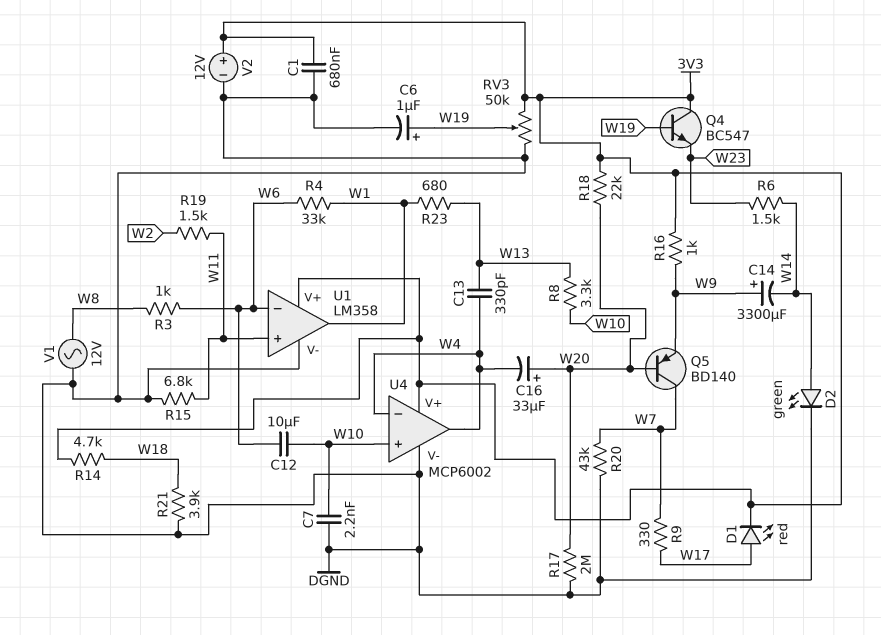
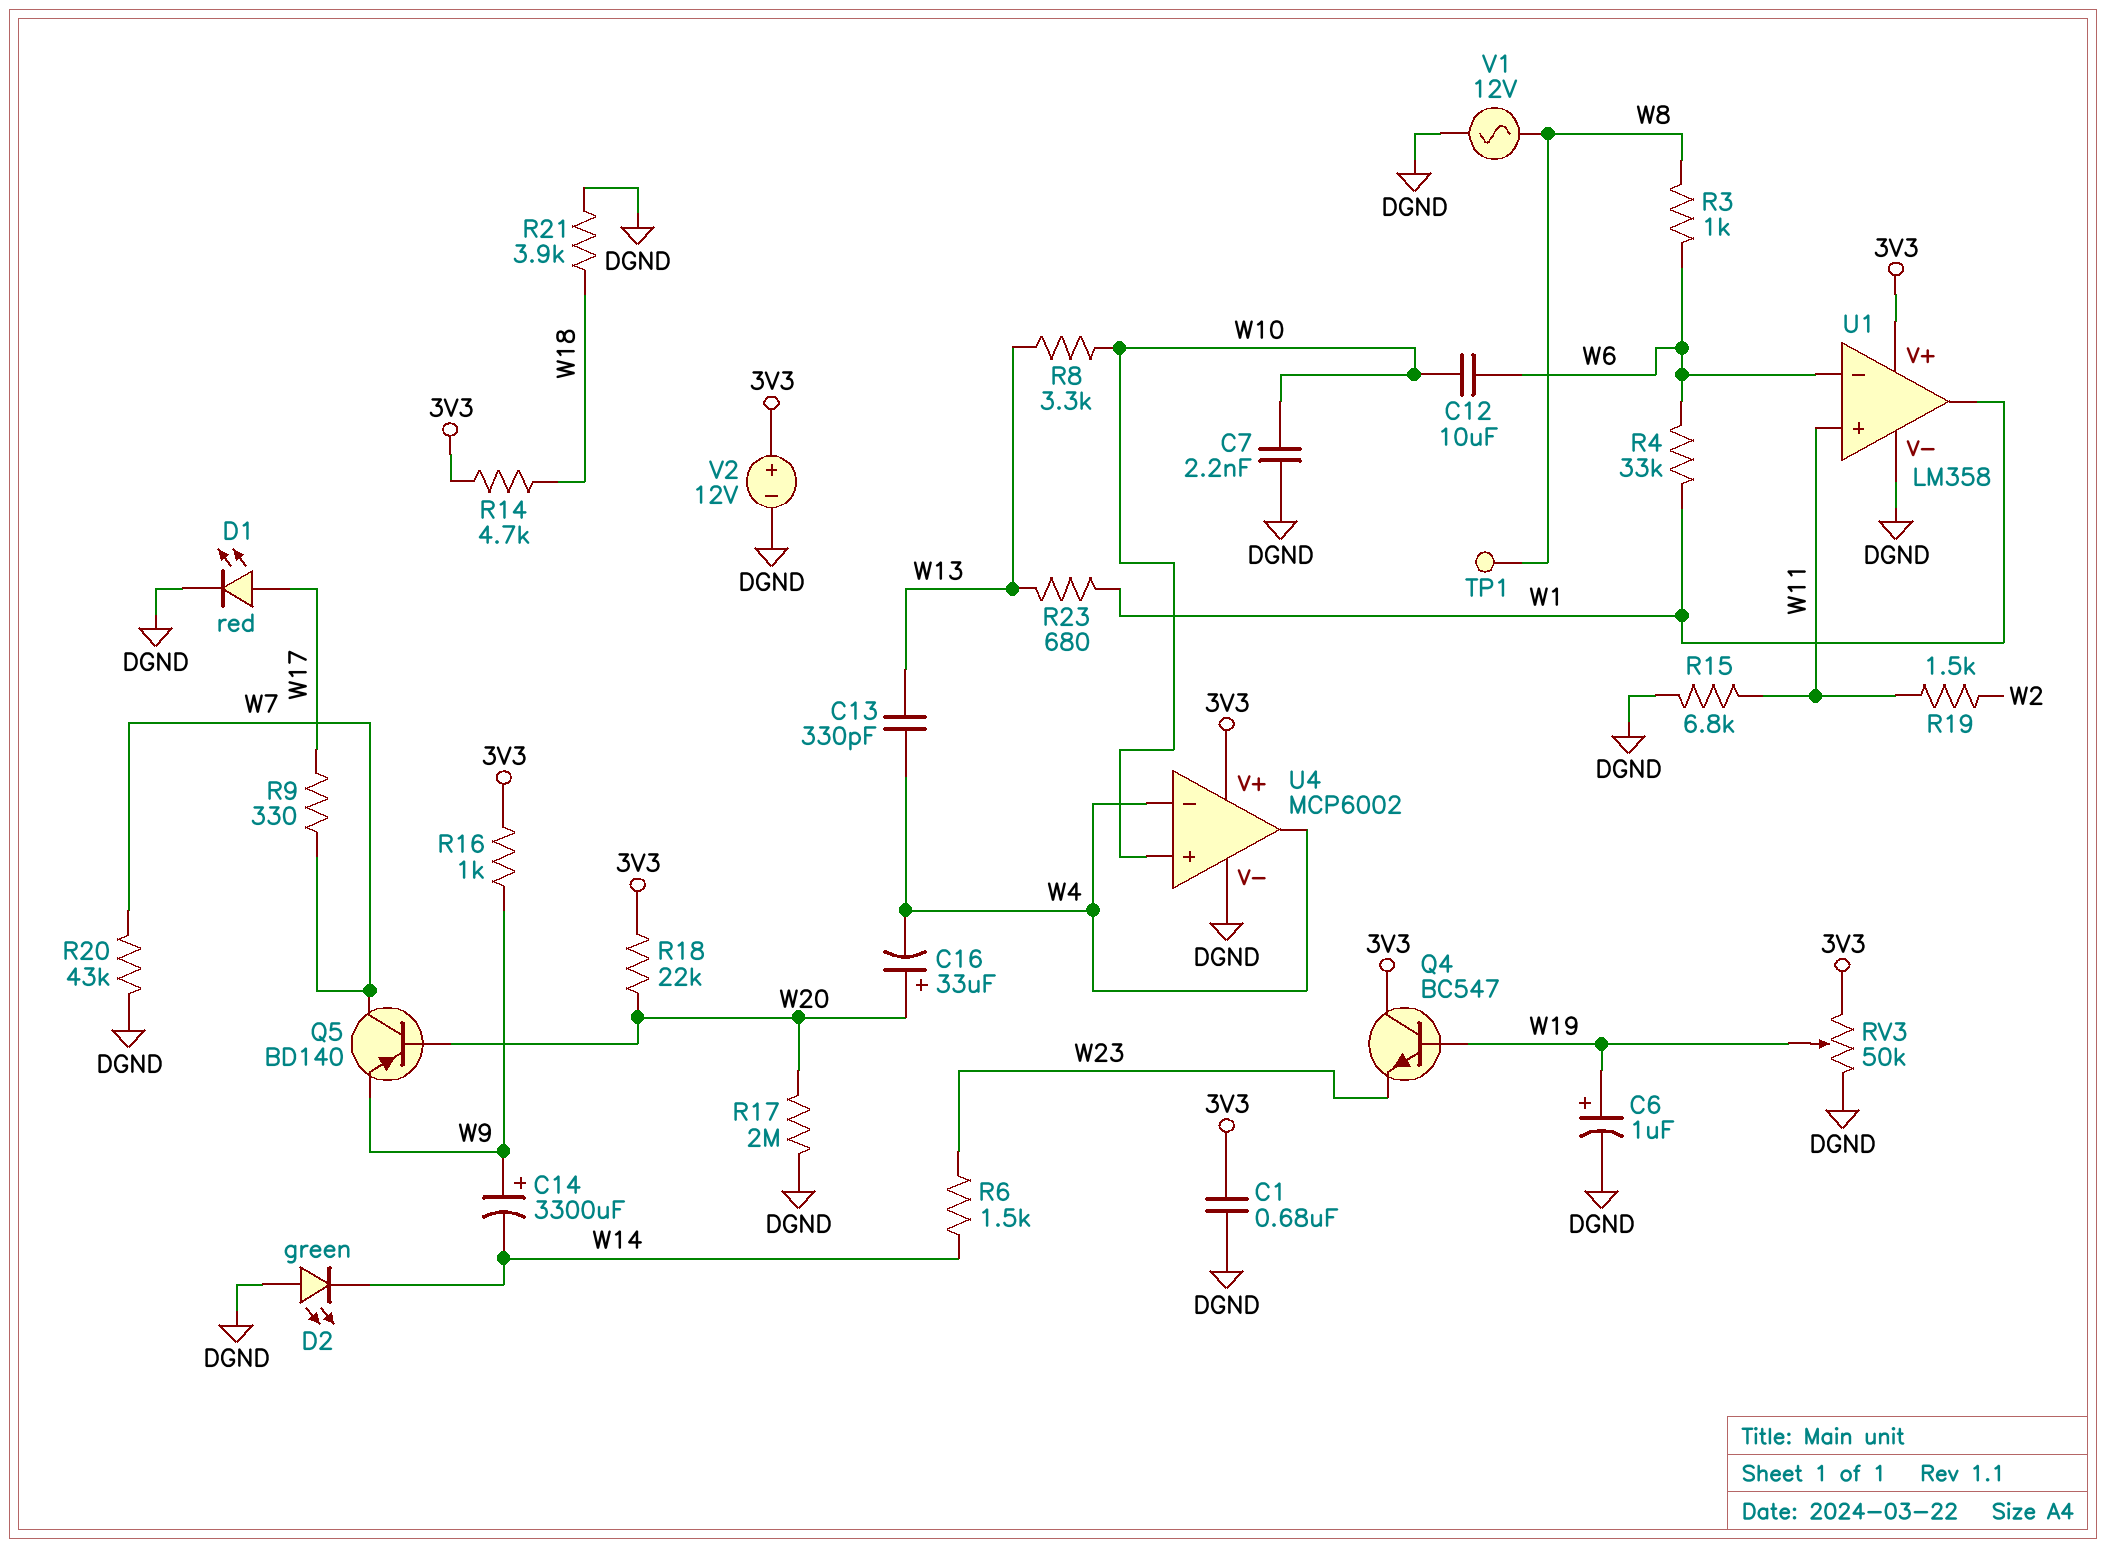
D1: LED red (A W17, K 3V3) -> LED red (A W17, K DGND)
D2: LED green (A W14, K DGND) -> LED green (A DGND, K W14)
TP1: none -> test point (W8)

